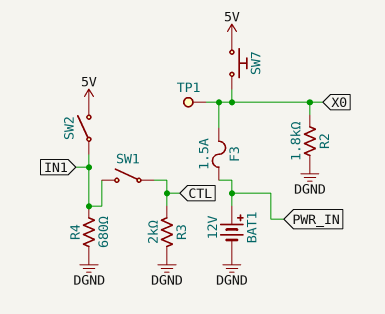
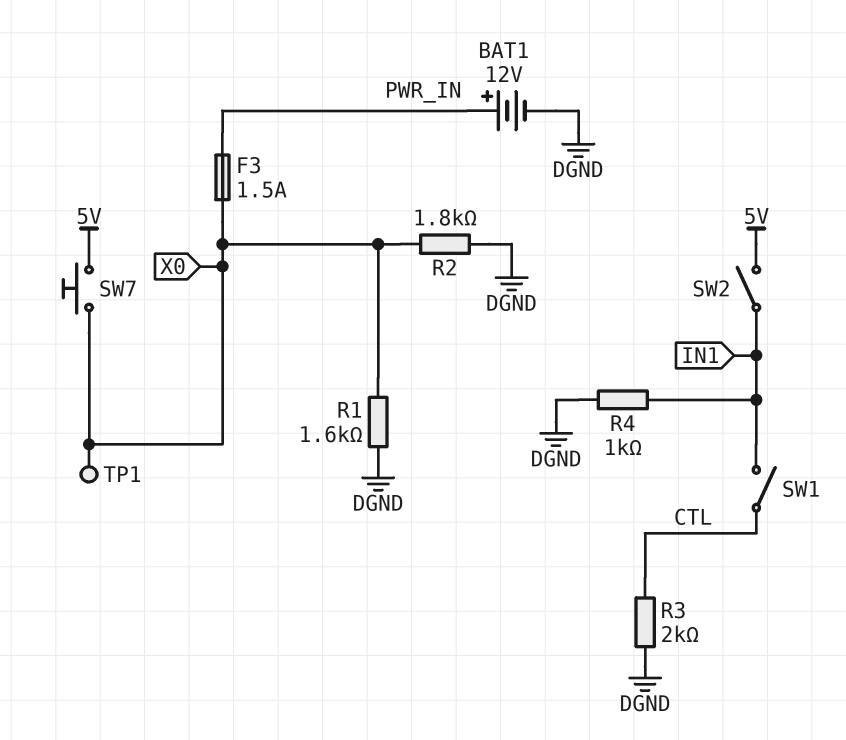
R1: none -> 1.6k (DGND, X0)
R4: 680 (DGND, IN1) -> 1k (DGND, IN1)

